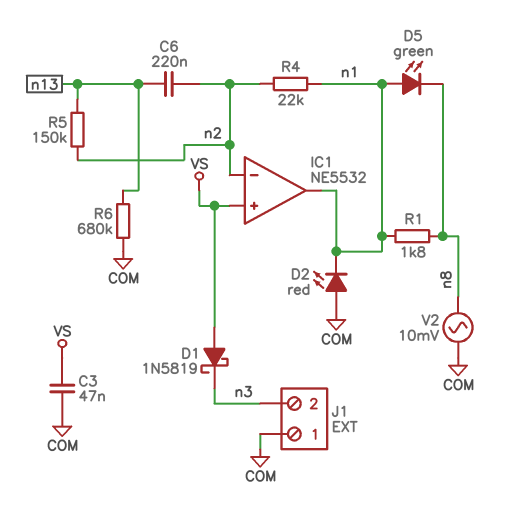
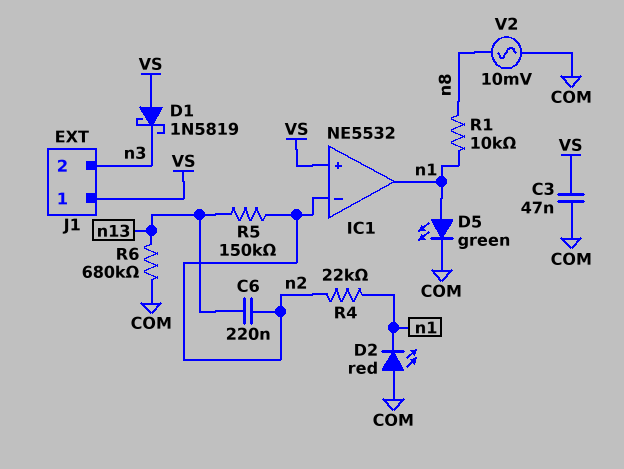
D5: LED green (A n1, K n8) -> LED green (A n1, K COM)
J1 pin 1: COM -> VS
R1: 1.8k (n1, n8) -> 10k (n1, n8)

